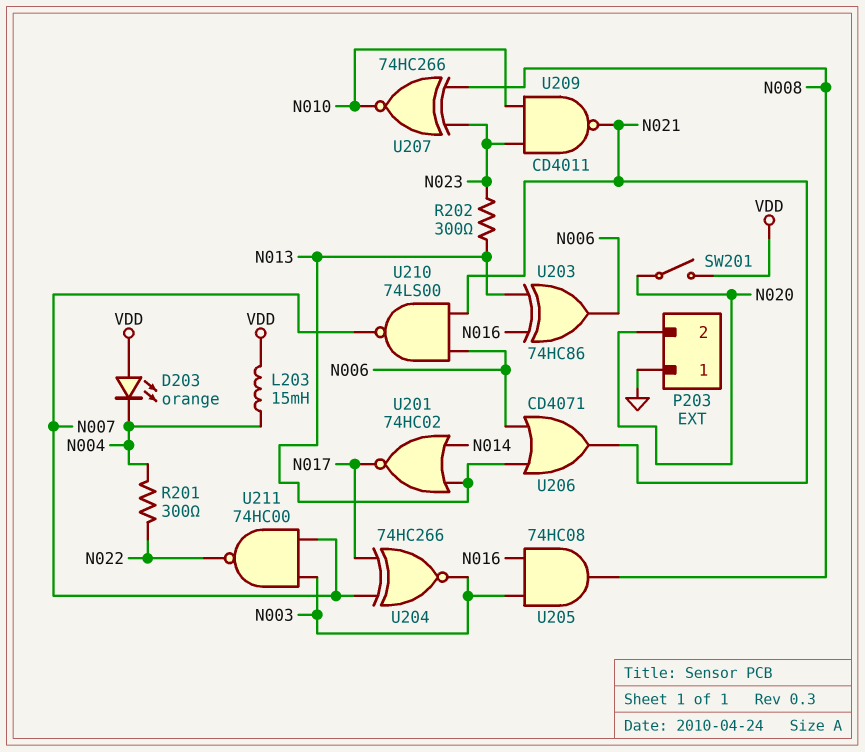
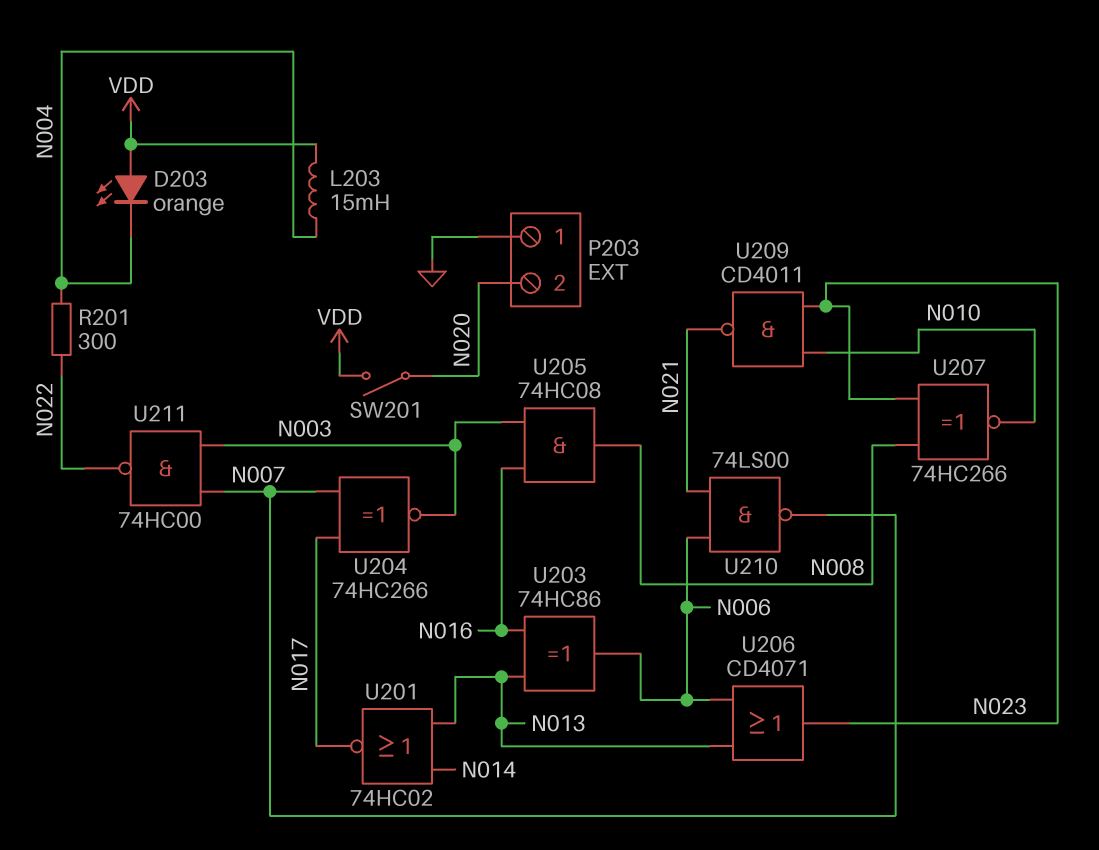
R202: 300 (N013, N023) -> none
U206: OR CD4071 (in N006, in N013, out N021) -> OR CD4071 (in N006, in N013, out N023)

